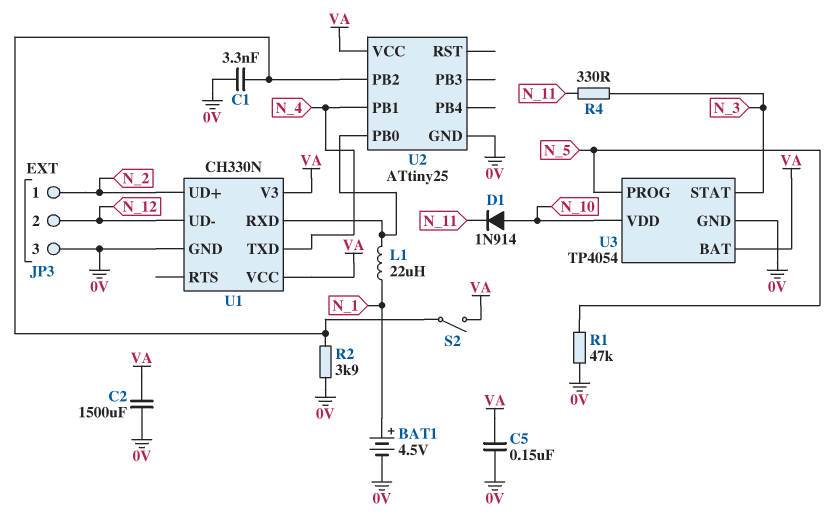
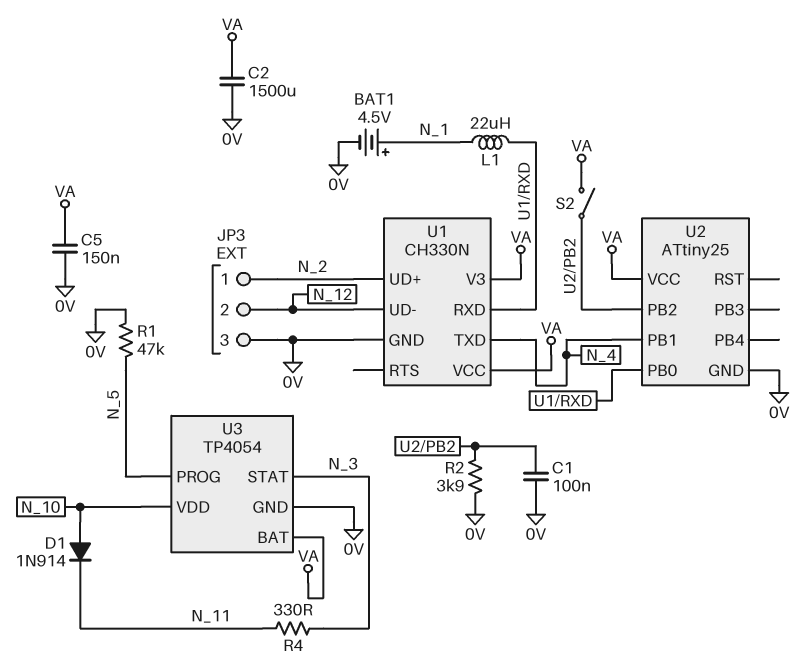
C1: 3.3nF (0V, U2/PB2) -> 100nF (0V, U2/PB2)

